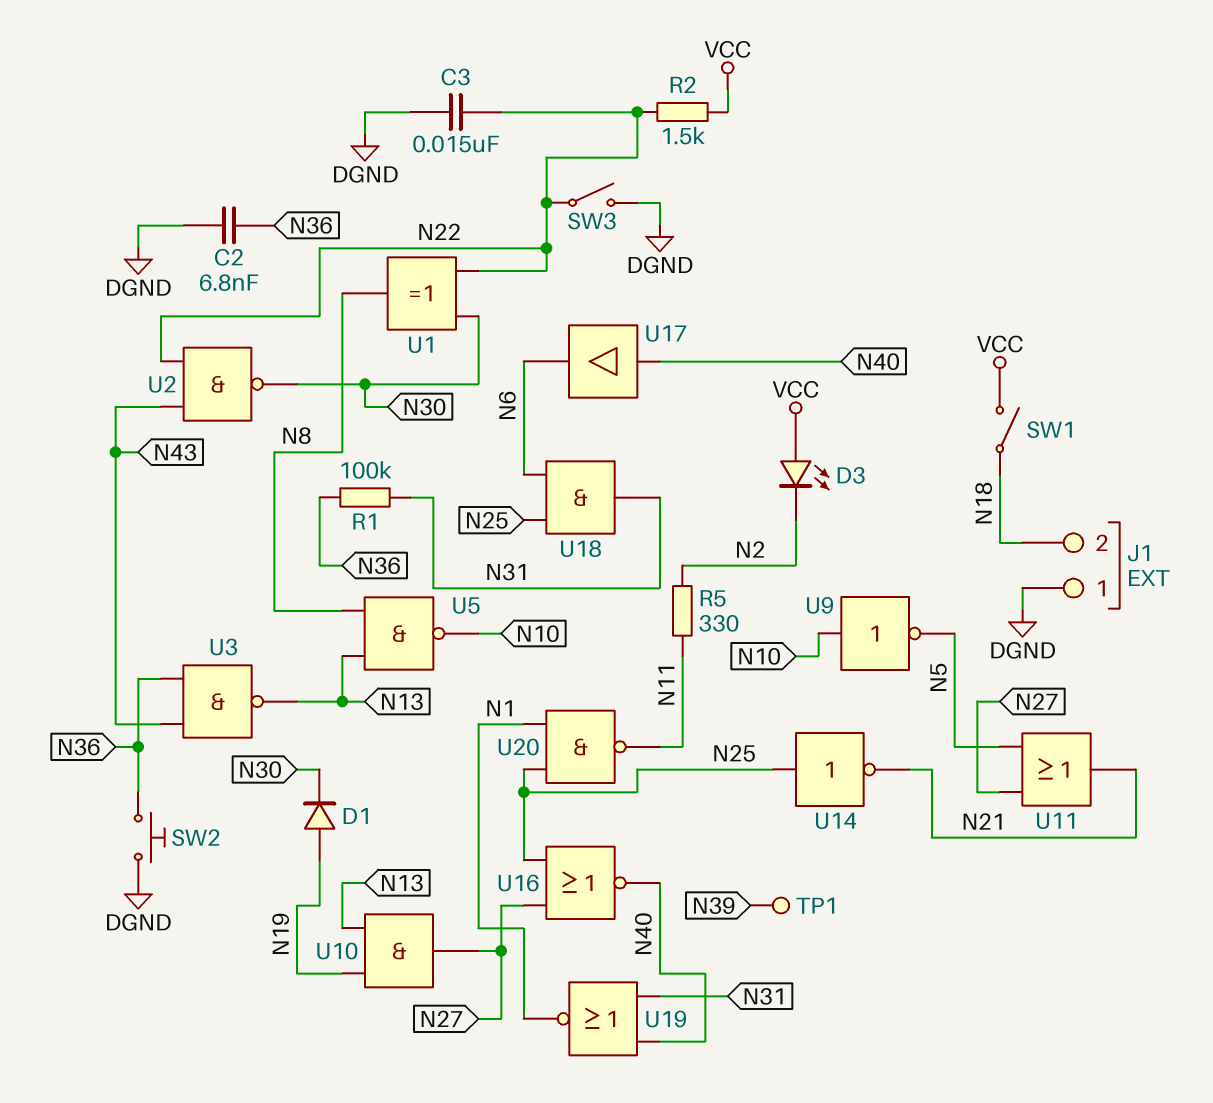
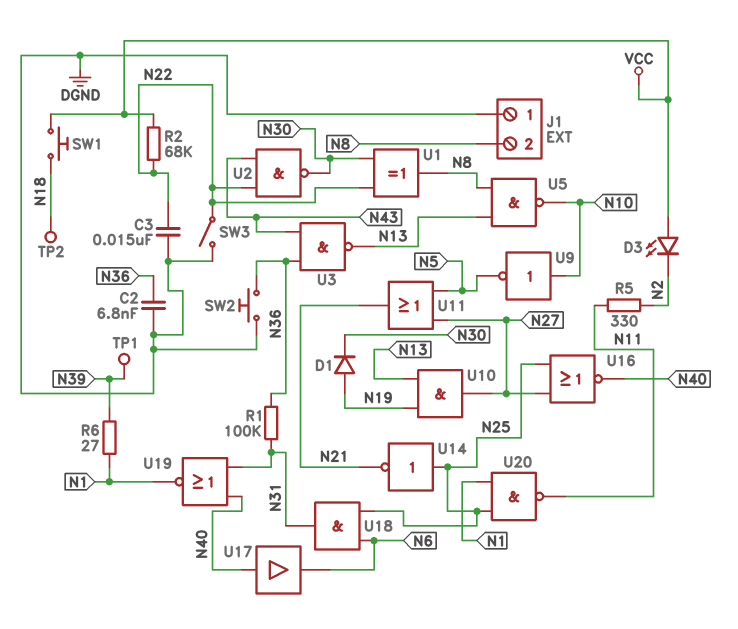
J1 pin 2: N18 -> N8
R2: 1.5k (N22, VCC) -> 68k (N22, VCC)
R6: none -> 27 (N1, N39)
SW1: switch (N18, VCC) -> button (N18, VCC)
TP2: none -> test point (N18)

